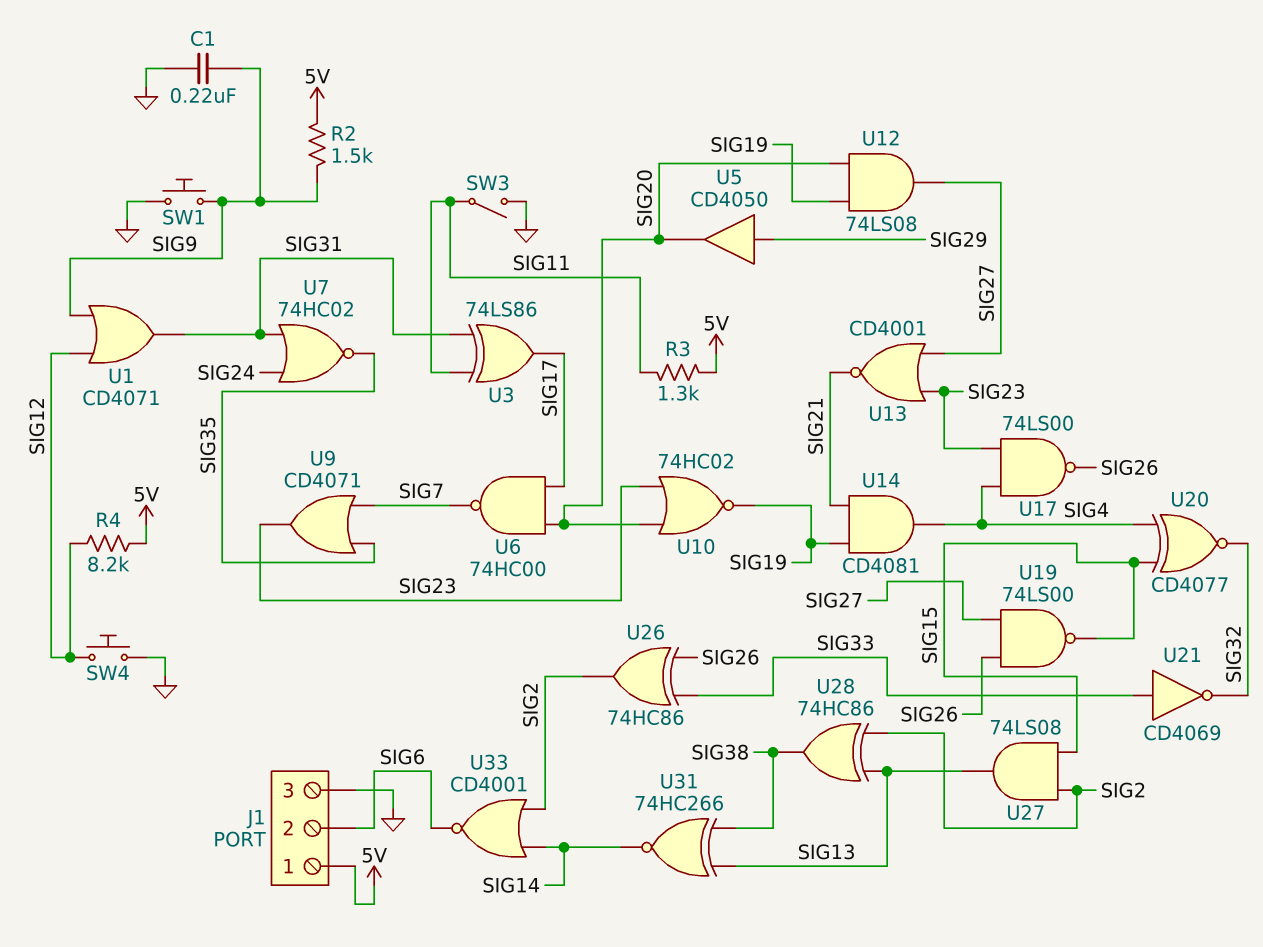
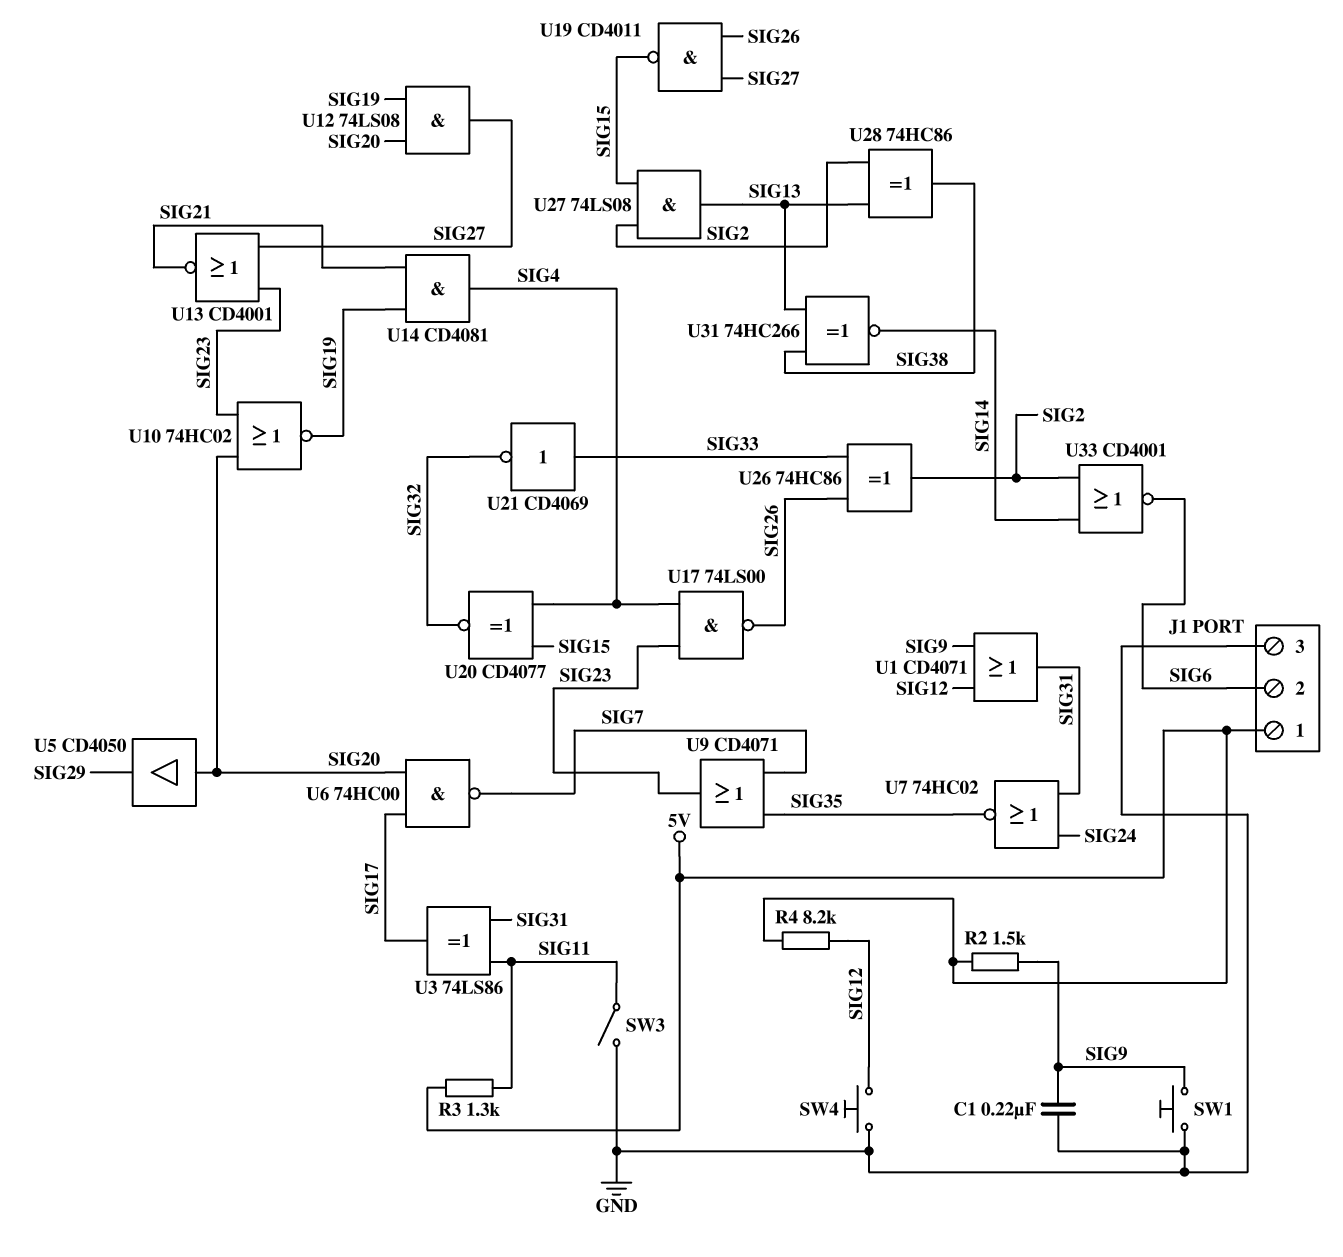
U5: buffer CD4050 (in SIG29, out SIG20) -> buffer CD4050 (in SIG20, out SIG29)
U19: NAND 74LS00 (in SIG26, in SIG27, out SIG15) -> NAND CD4011 (in SIG26, in SIG27, out SIG15)

